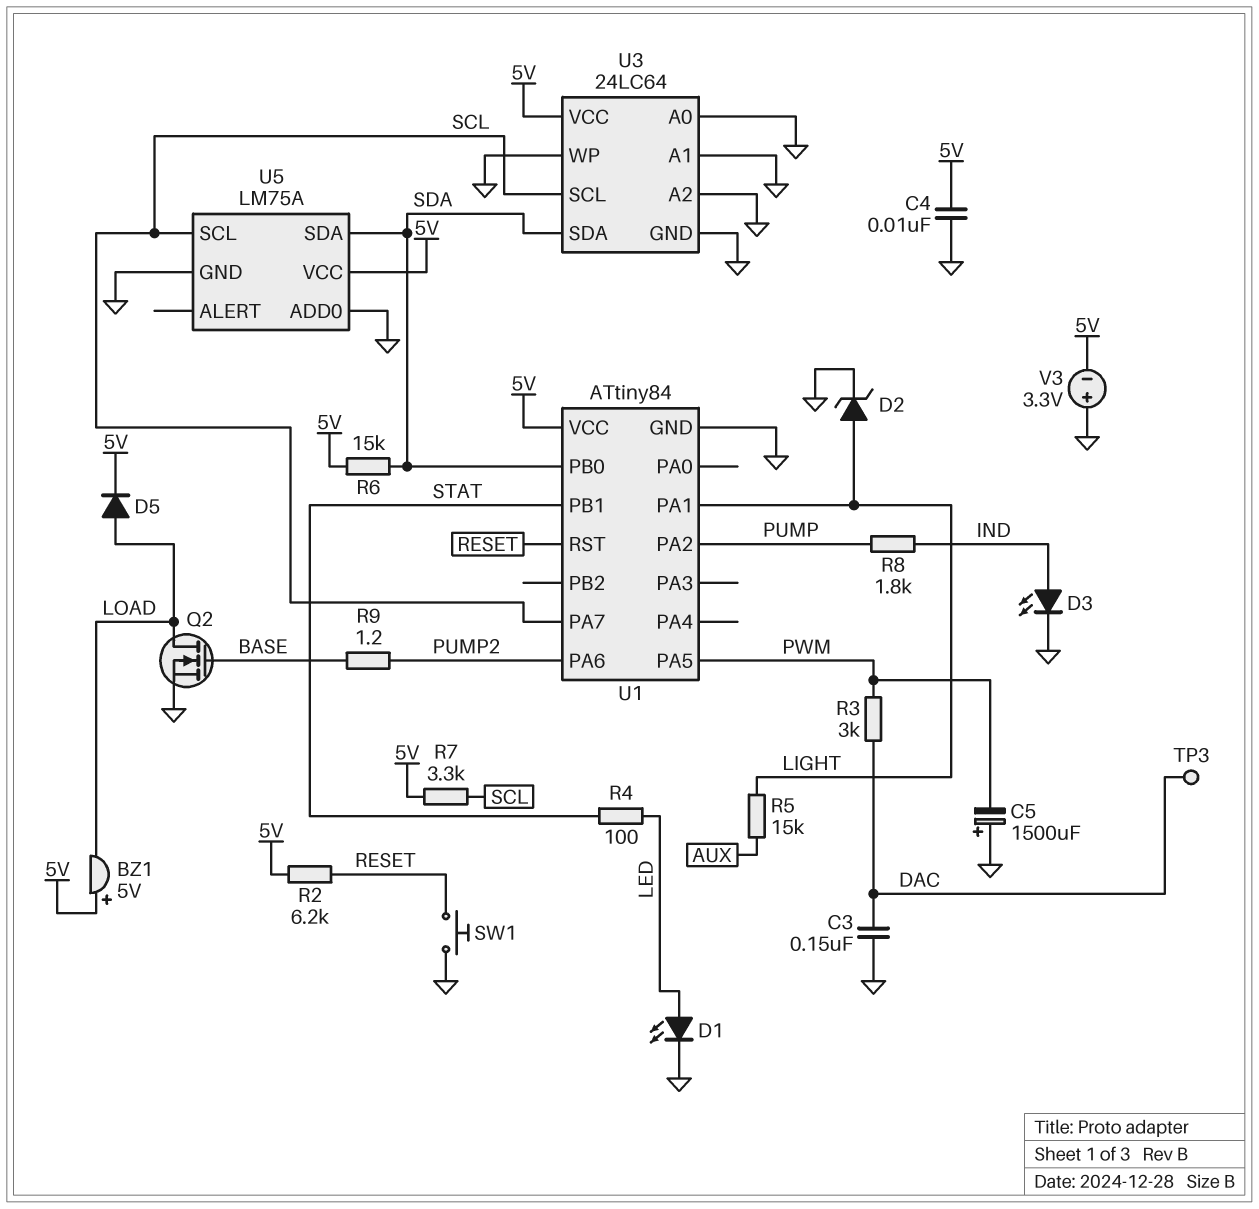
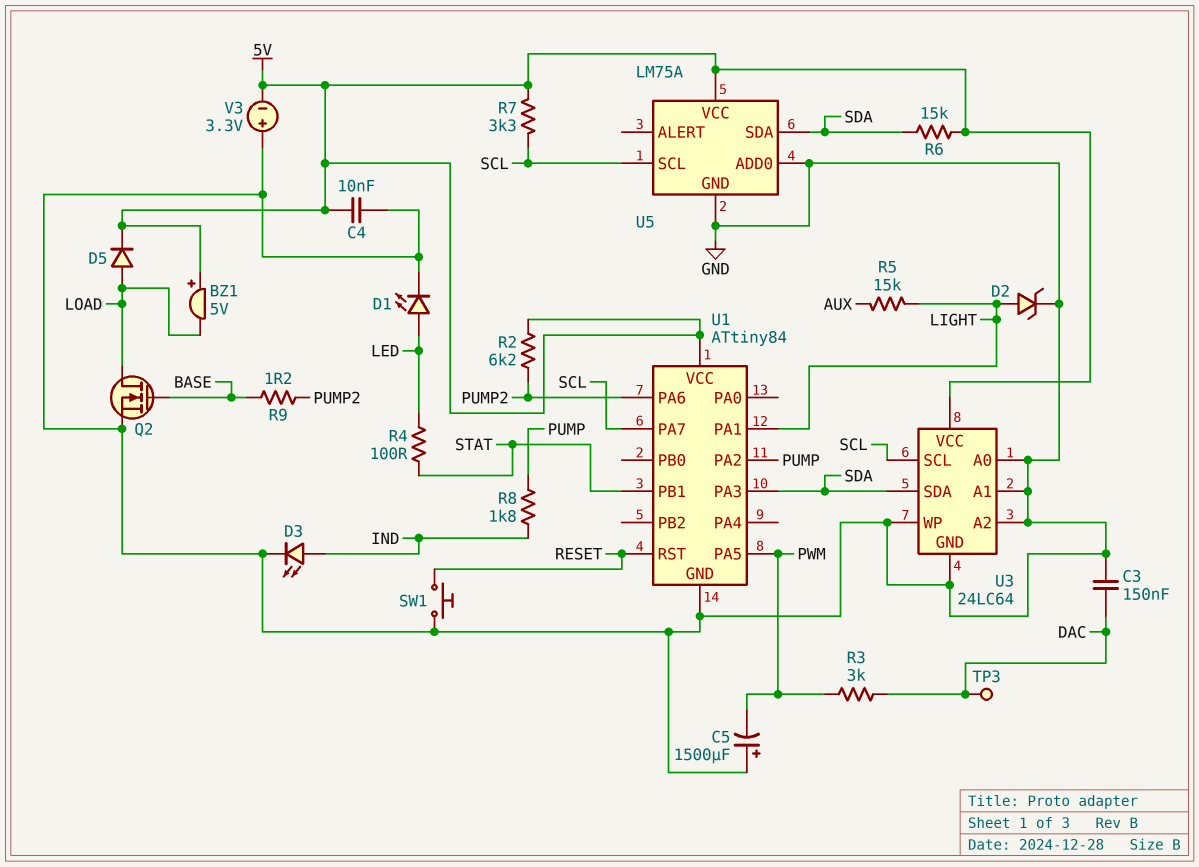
R2: 6.2k (5V, RESET) -> 6.2k (5V, PUMP2)
U1 pin PA3: none -> SDA
U1 pin PB0: SDA -> none

